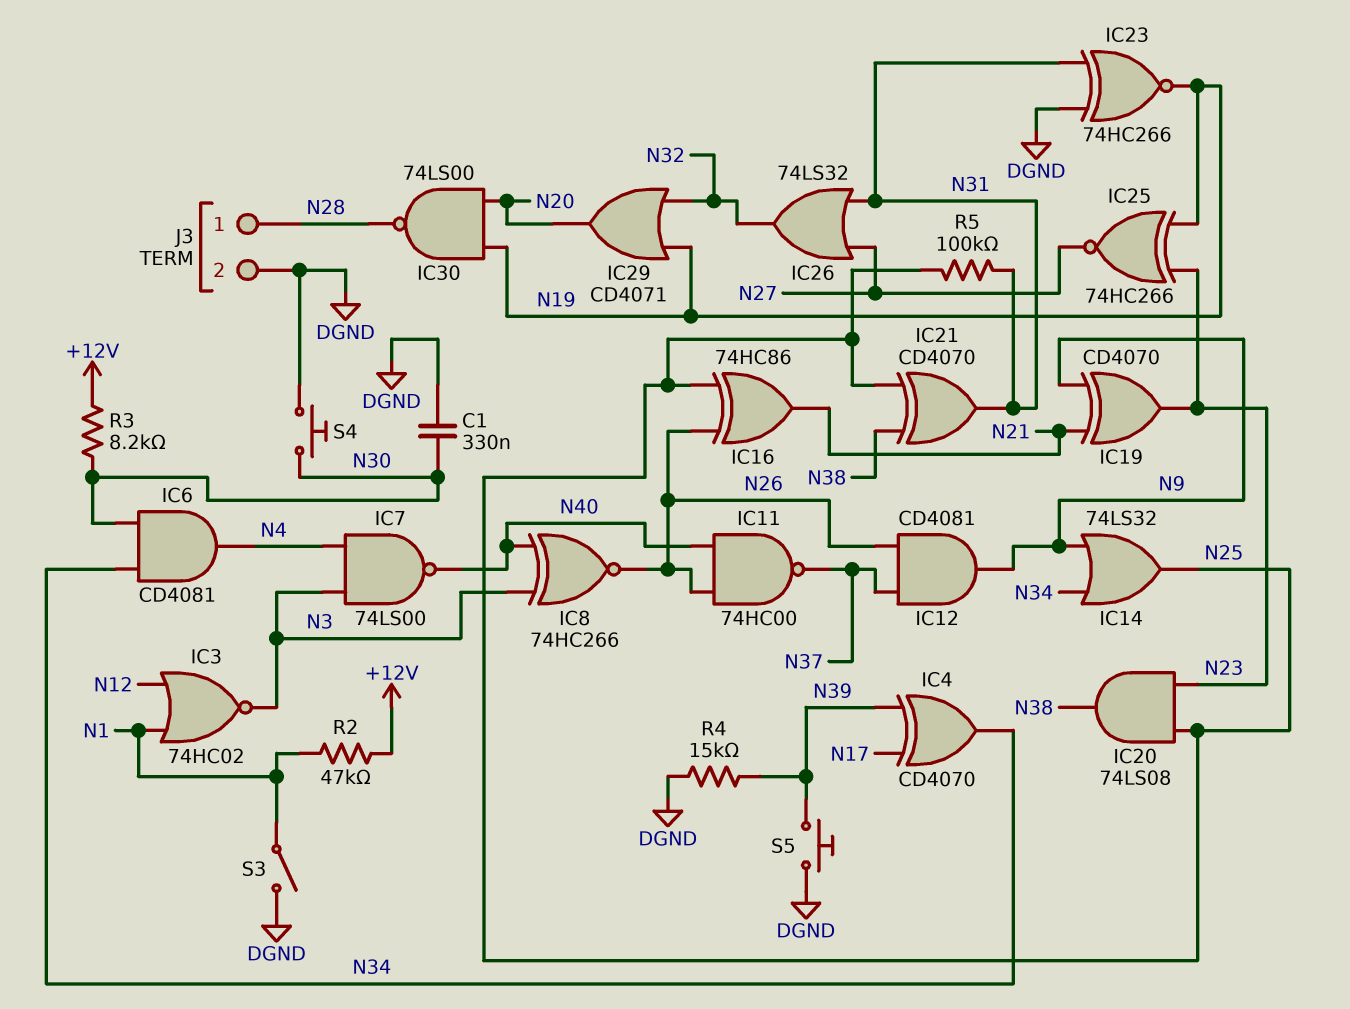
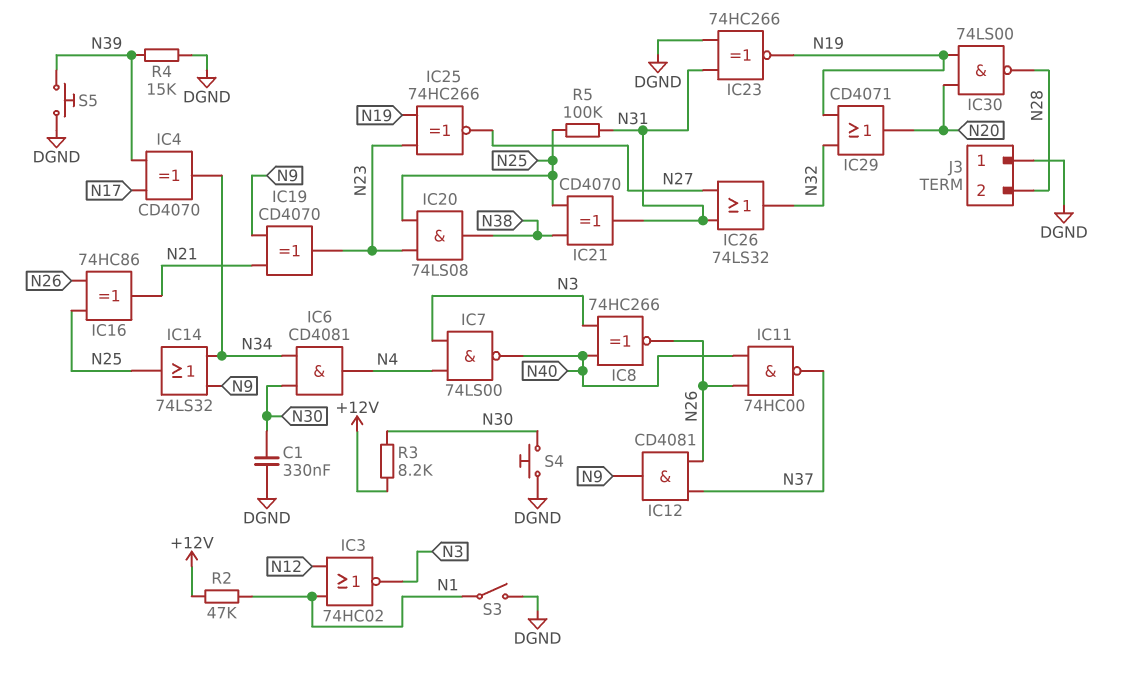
J3 pin 1: N28 -> DGND
J3 pin 2: DGND -> N28

